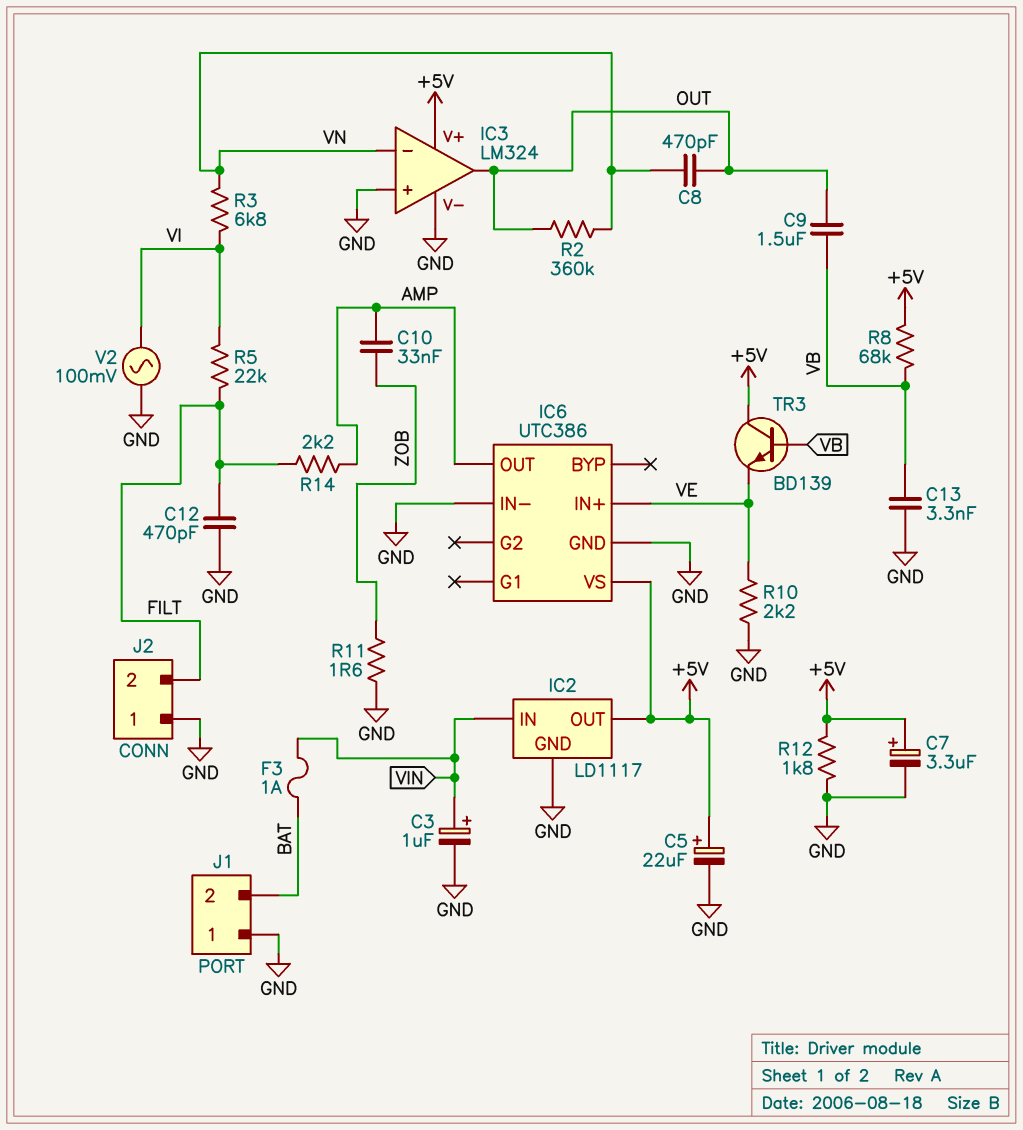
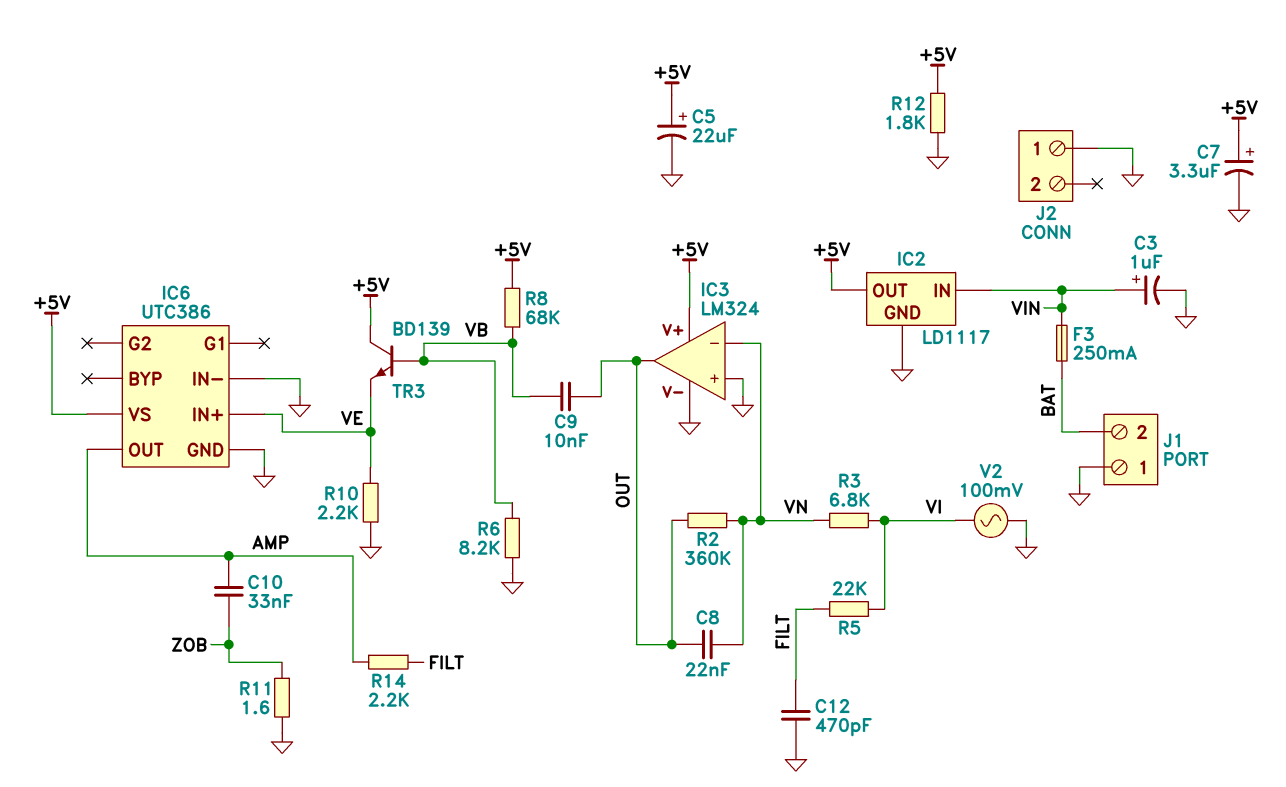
C8: 470pF (OUT, VN) -> 22nF (OUT, VN)
C9: 1.5uF (OUT, VB) -> 10nF (OUT, VB)
C13: 3.3nF (GND, VB) -> none
F3: 1A (BAT, VIN) -> 250mA (BAT, VIN)
J2 pin 2: FILT -> none
R6: none -> 8.2k (GND, VB)

